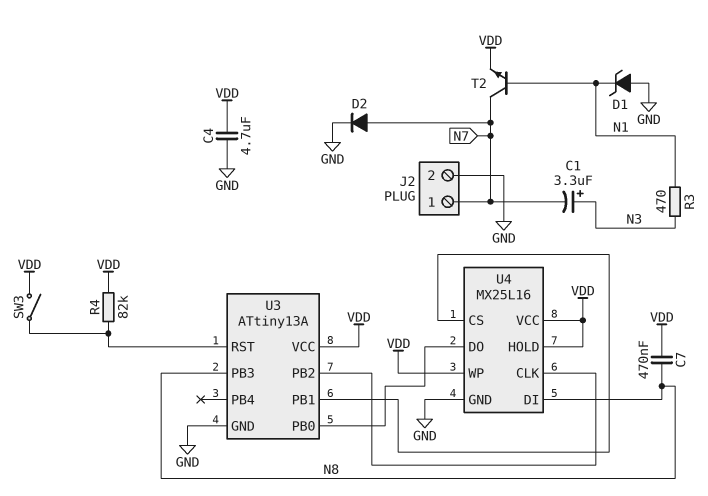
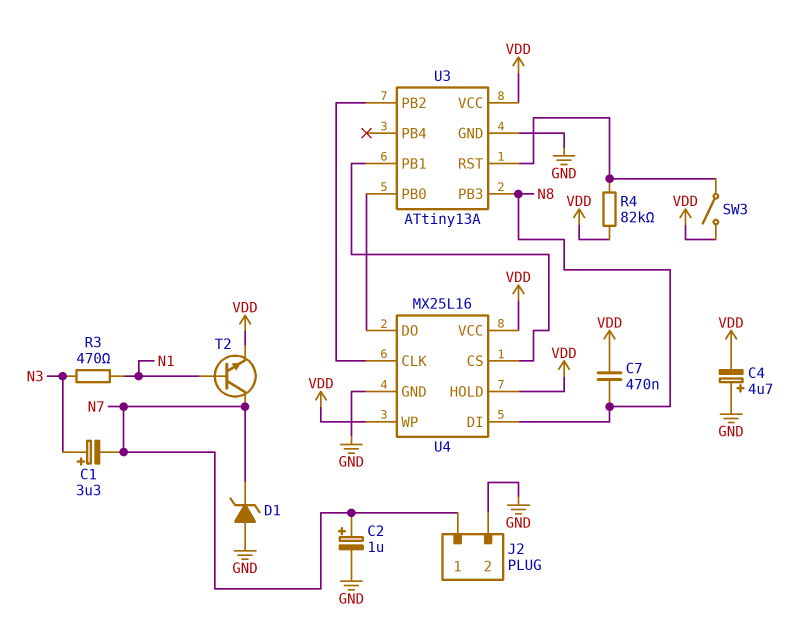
C2: none -> 1uF (plus N7, minus GND)
C4: 4.7uF (GND, VDD) -> 4.7uF (plus GND, minus VDD)
D1: zener (A GND, K N1) -> zener (A GND, K N7)
D2: diode (A N7, K GND) -> none

